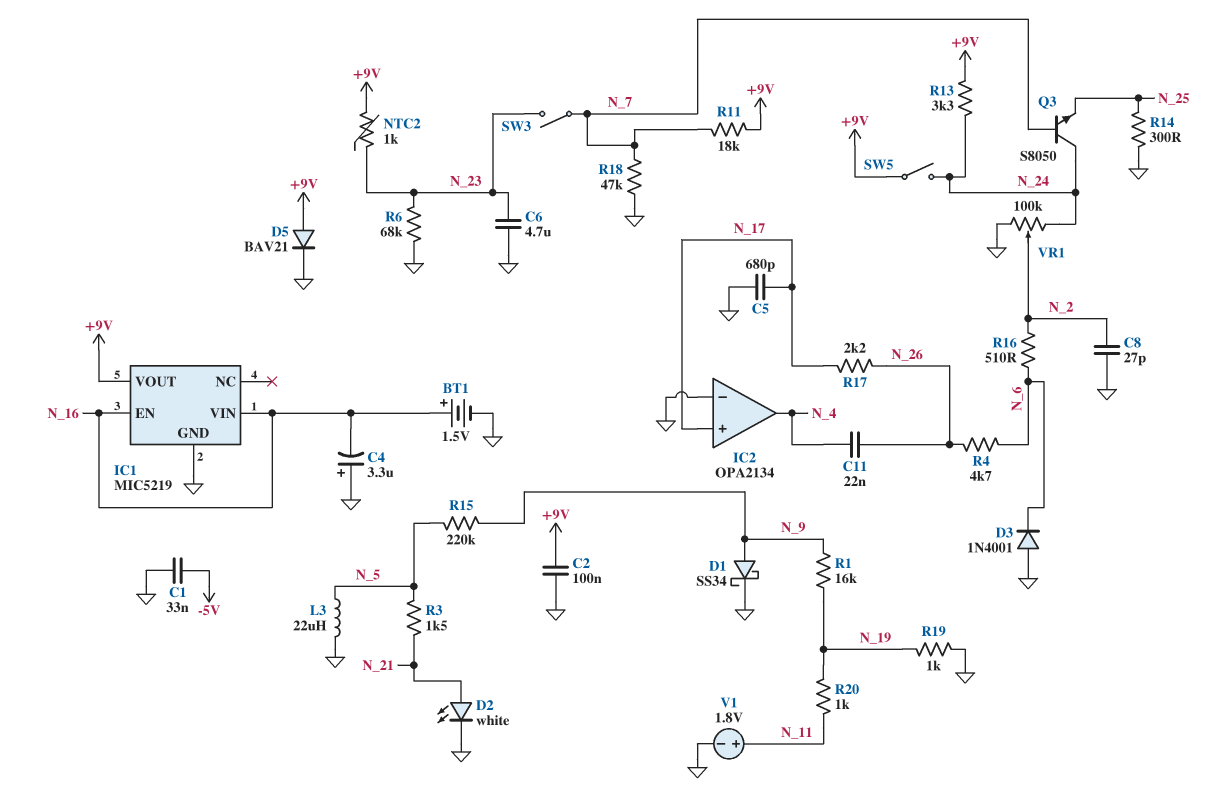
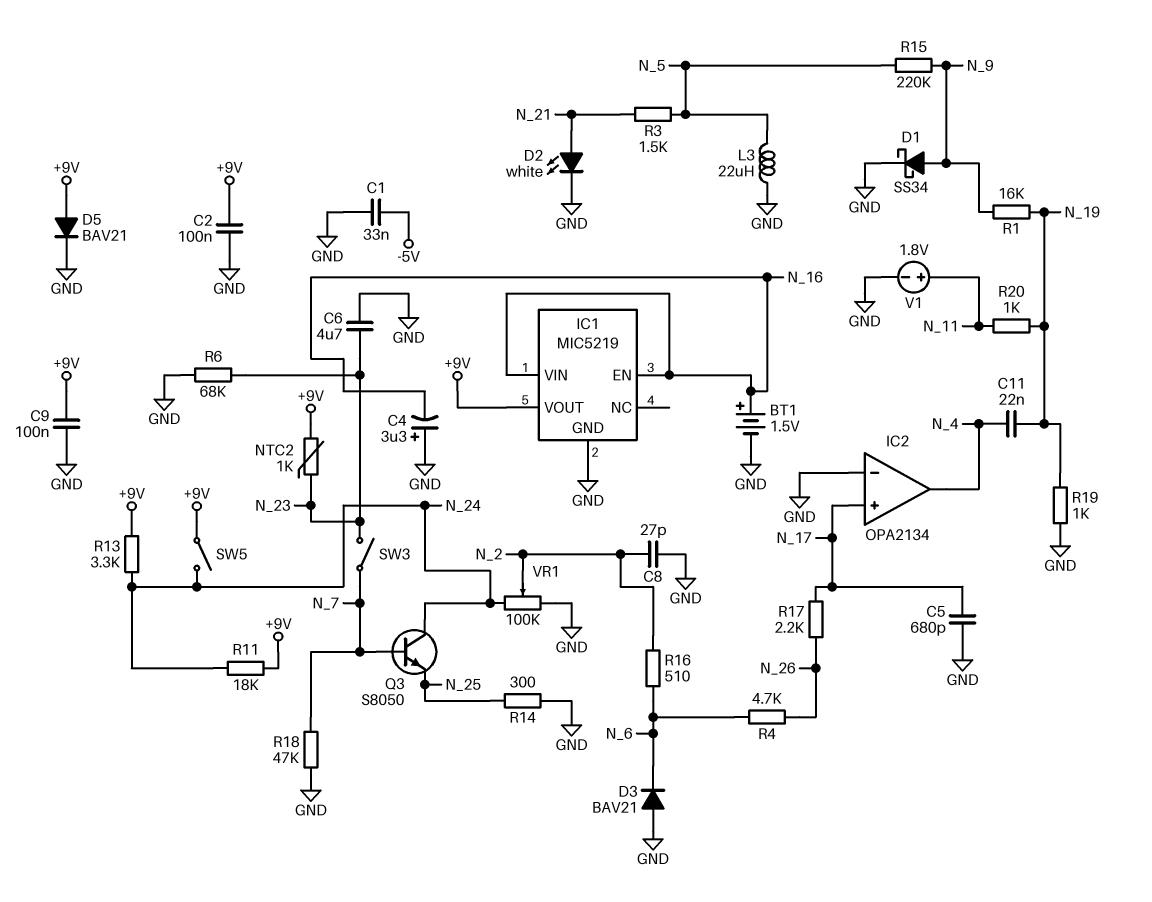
C9: none -> 100nF (+9V, GND)
C11: 22nF (N_4, N_26) -> 22nF (N_4, N_19)
D3: diode 1N4001 (A GND, K N_6) -> diode BAV21 (A GND, K N_6)
R11: 18k (+9V, N_7) -> 18k (+9V, N_24)

